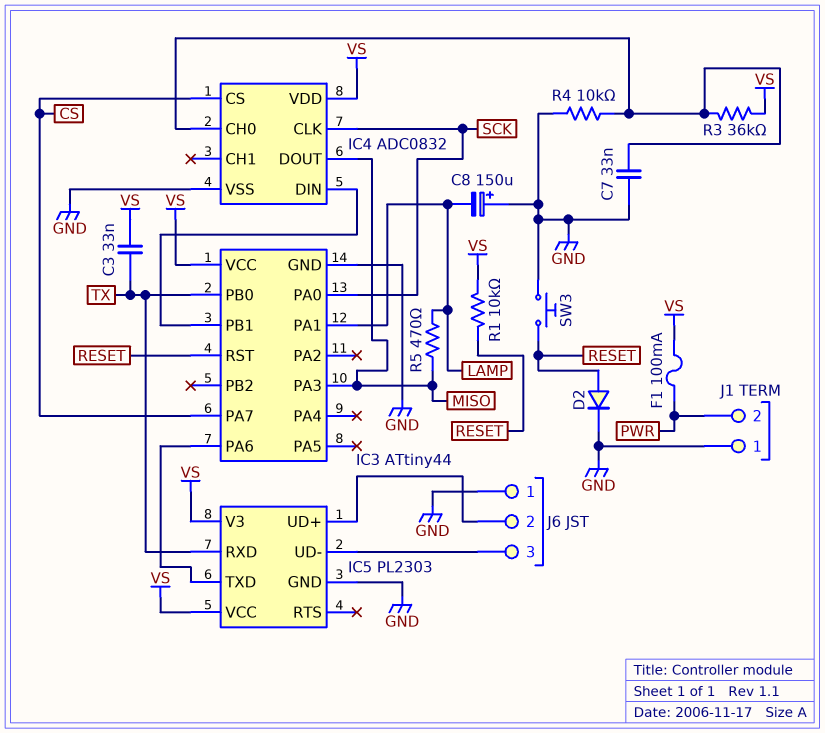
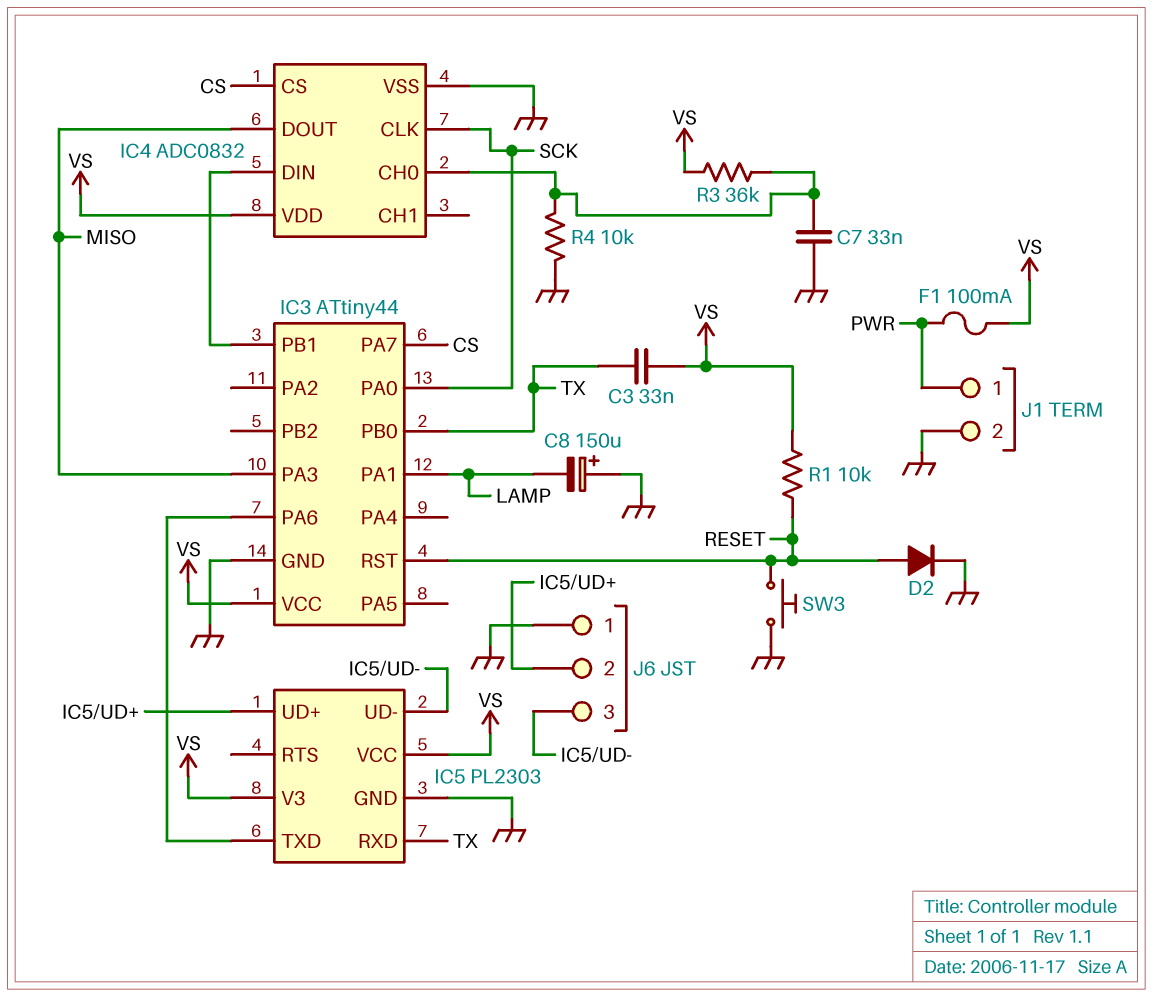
J1 pin 1: GND -> PWR
J1 pin 2: PWR -> GND
R5: 470 (LAMP, MISO) -> none

